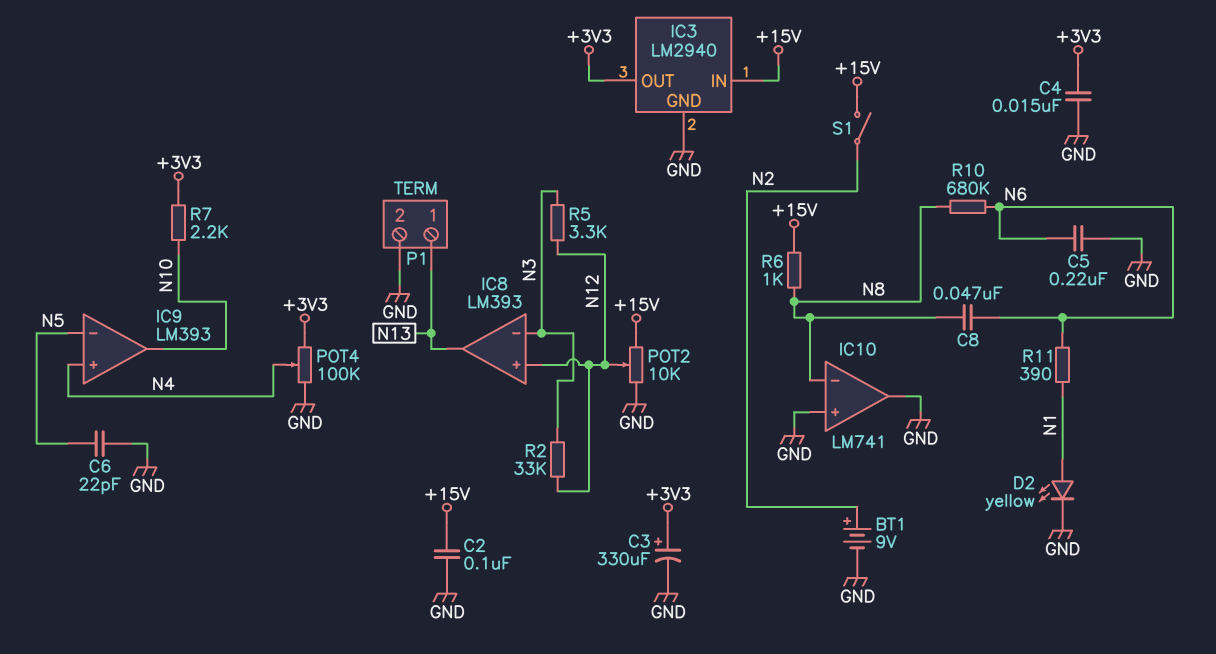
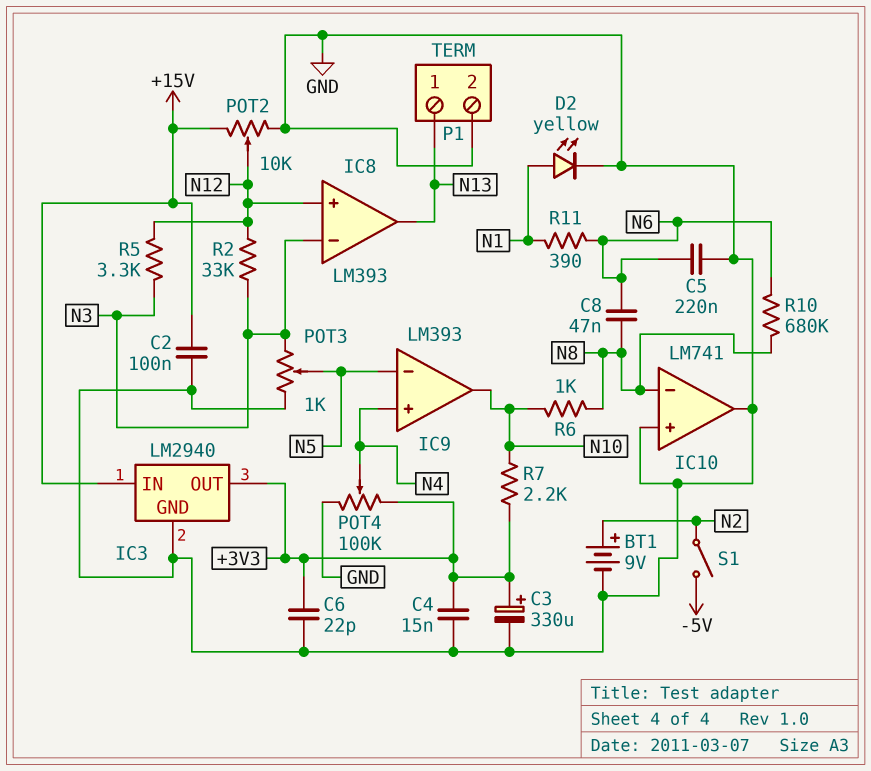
C6: 22pF (GND, N5) -> 22pF (+3V3, GND)
POT3: none -> 1k (GND, N3, wiper N5)
R6: 1k (+15V, N8) -> 1k (N8, N10)
S1: switch (+15V, N2) -> switch (-5V, N2)

